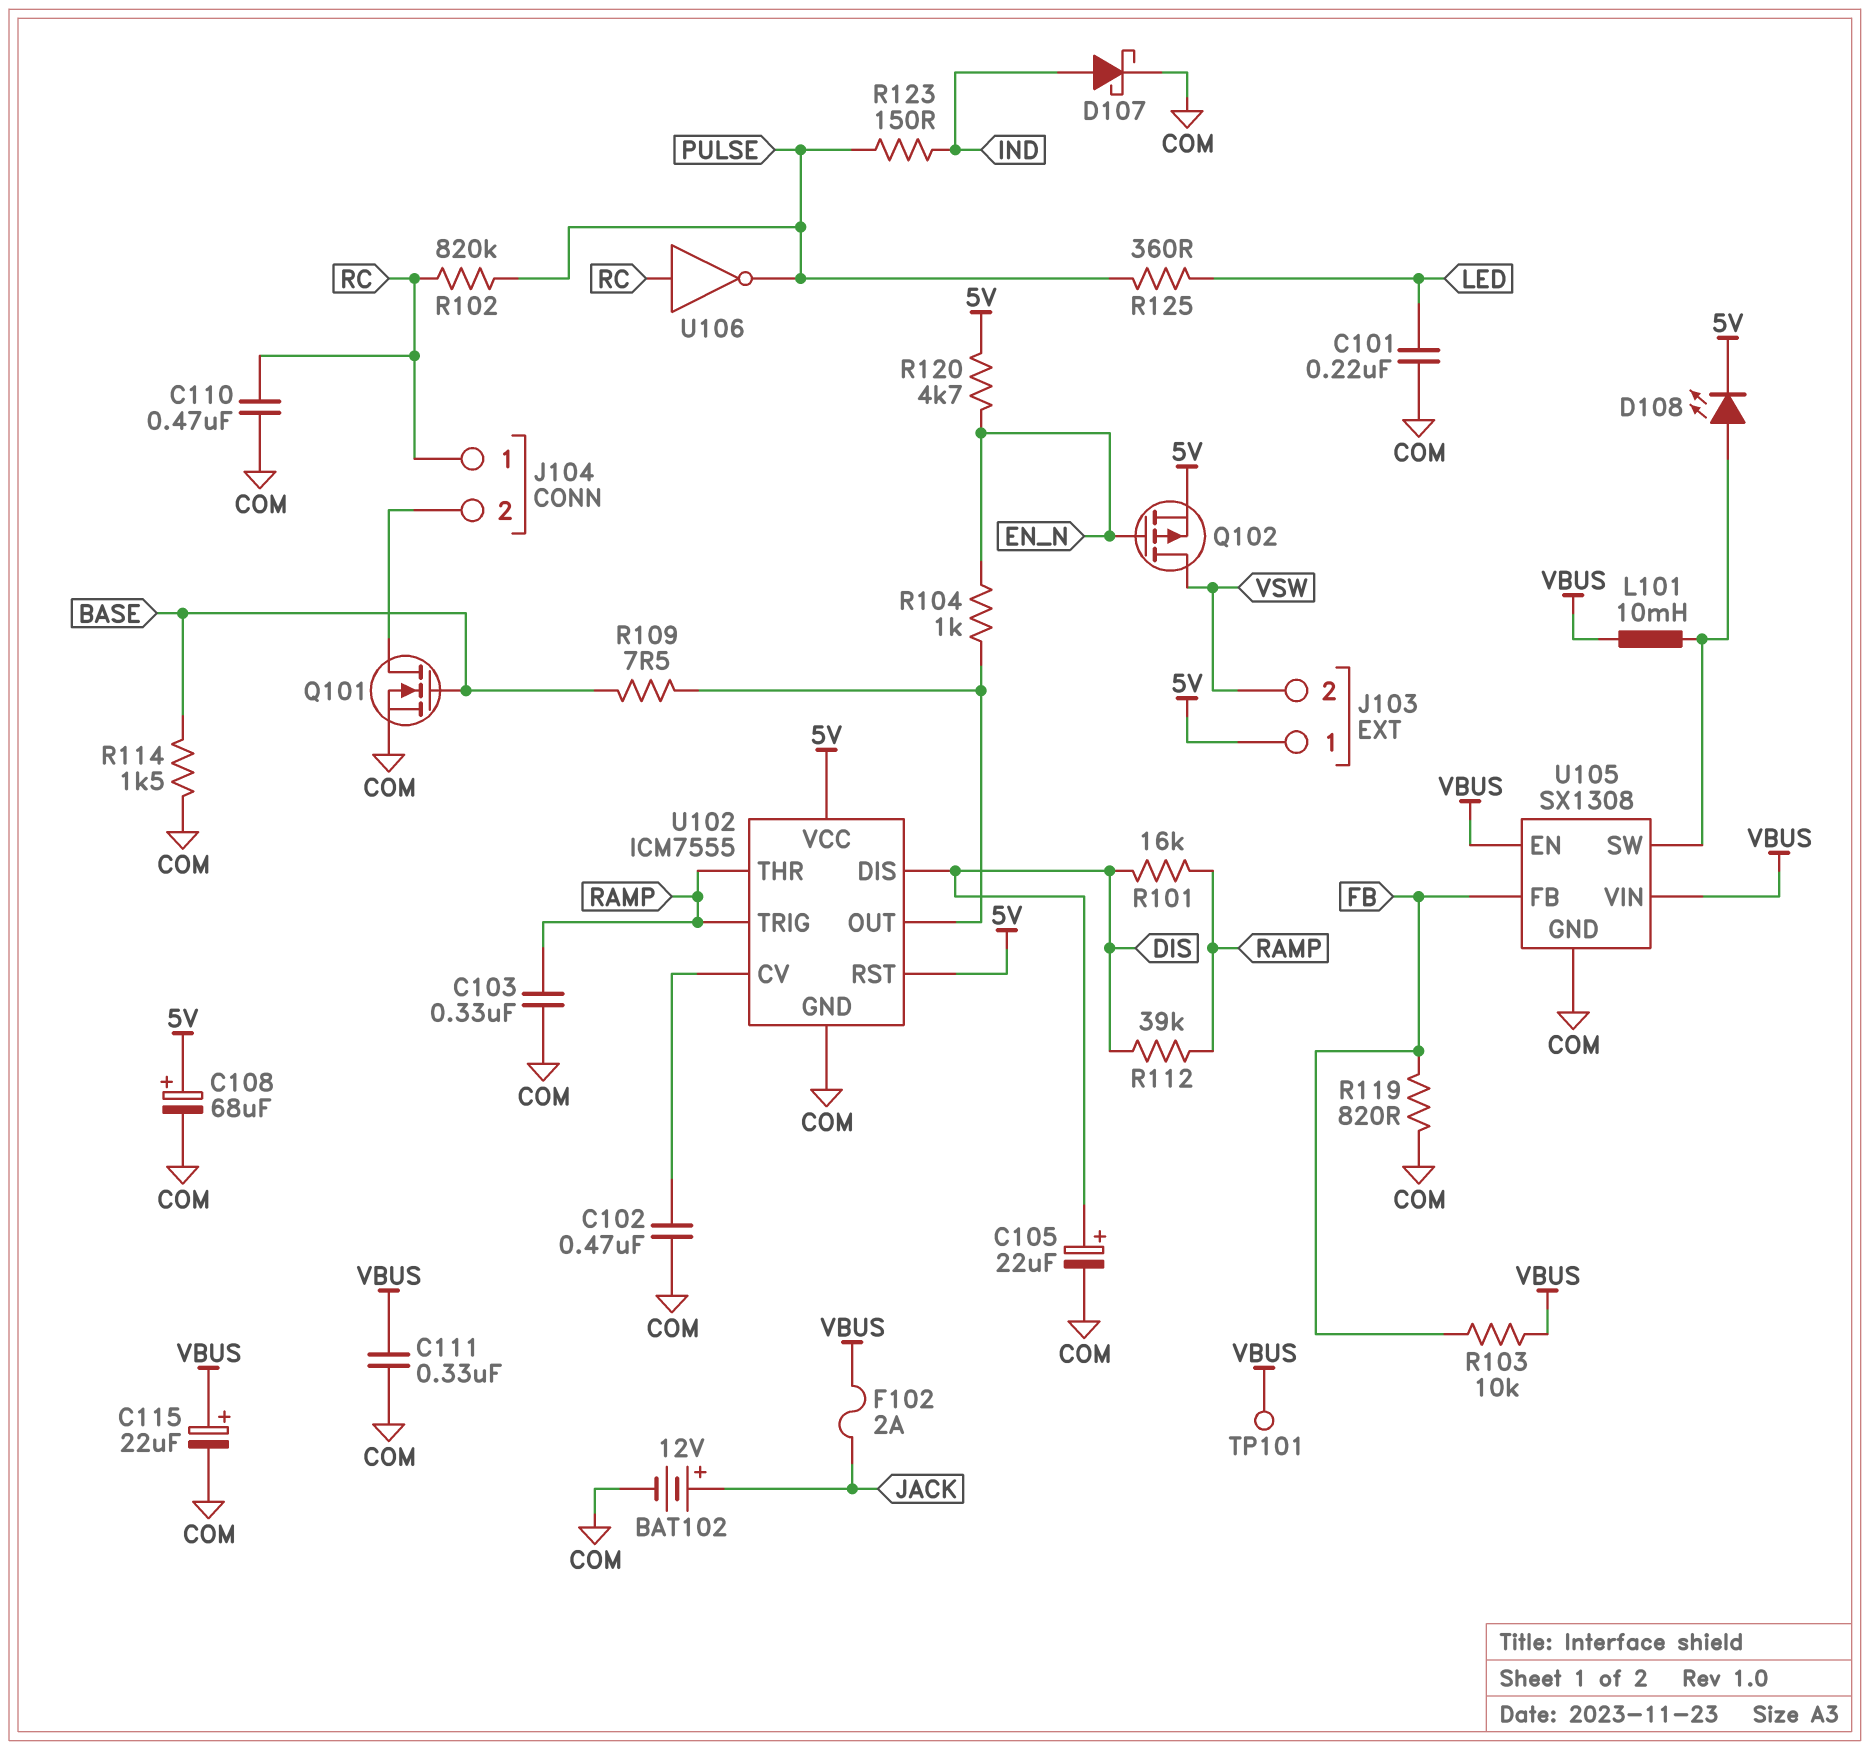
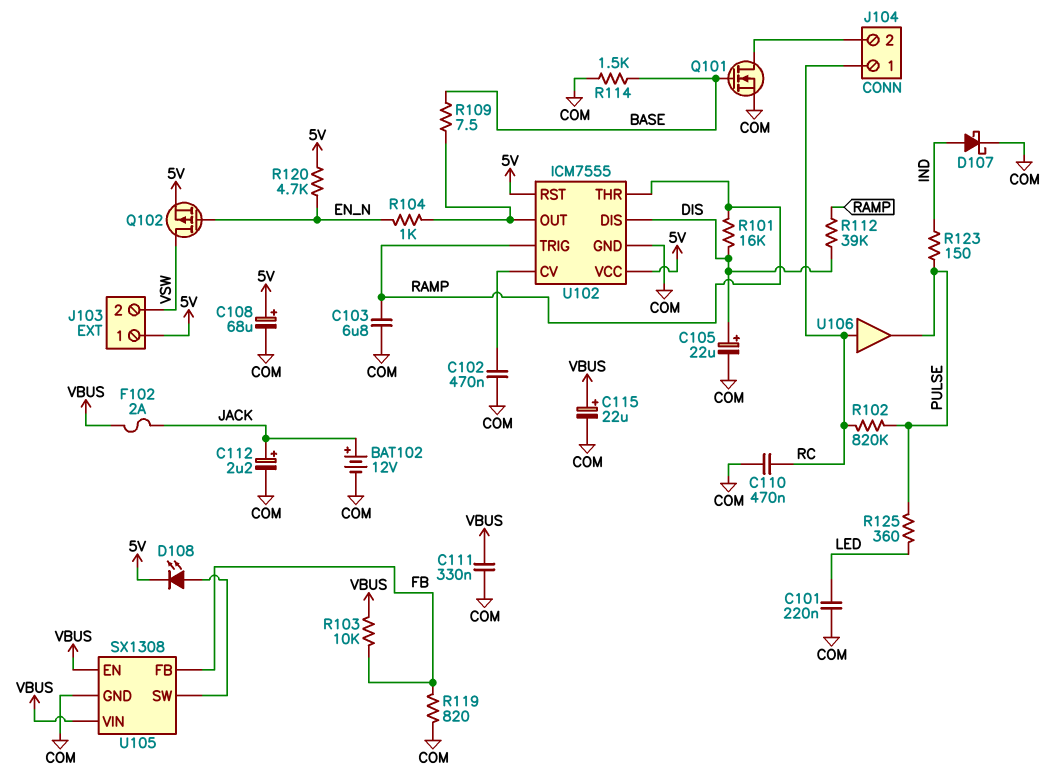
C103: 330nF (COM, RAMP) -> 6.8uF (COM, RAMP)
C112: none -> 2.2uF (plus JACK, minus COM)
L101: 10mH (U105/SW, VBUS) -> none
TP101: test point (VBUS) -> none
U106: NOT (in RC, out PULSE) -> buffer (in RC, out PULSE)

